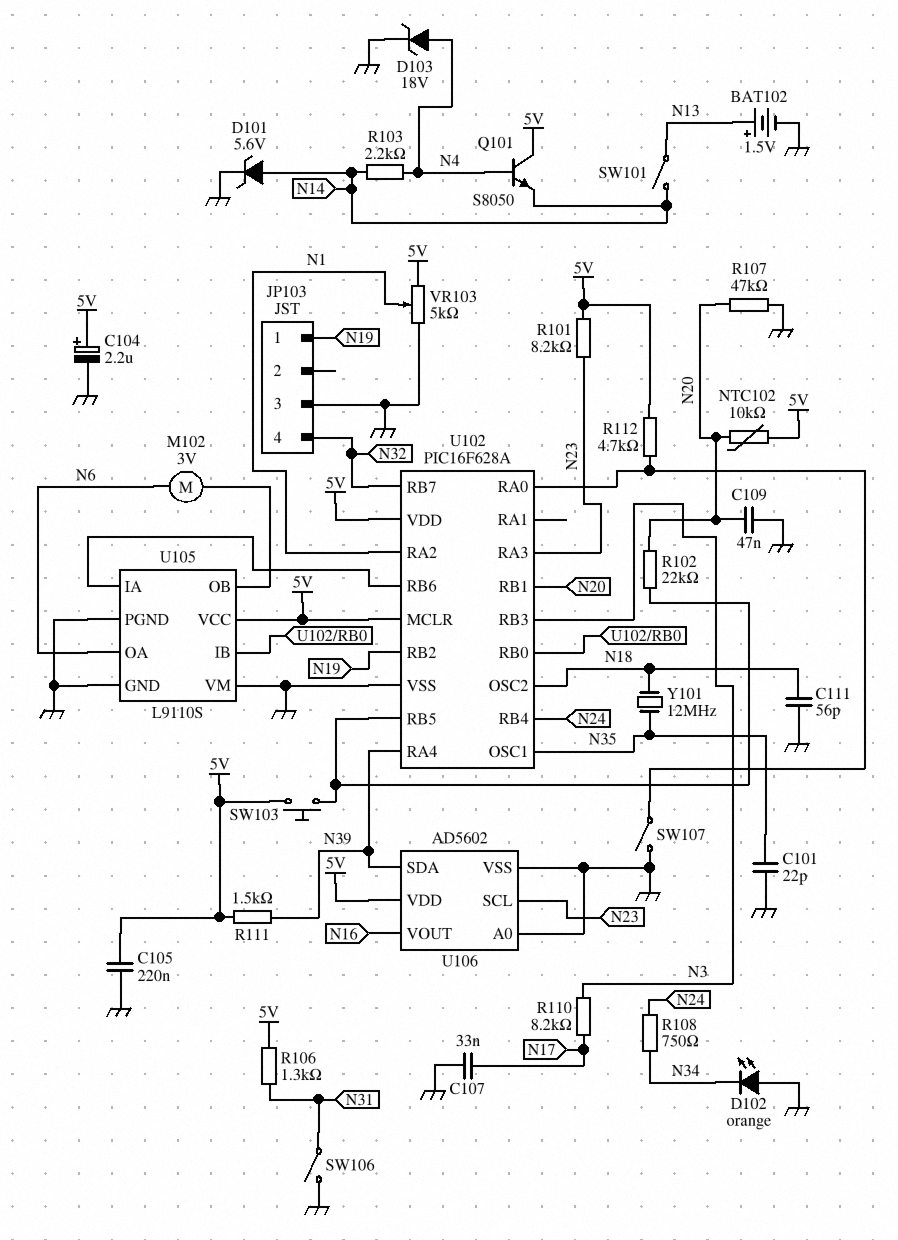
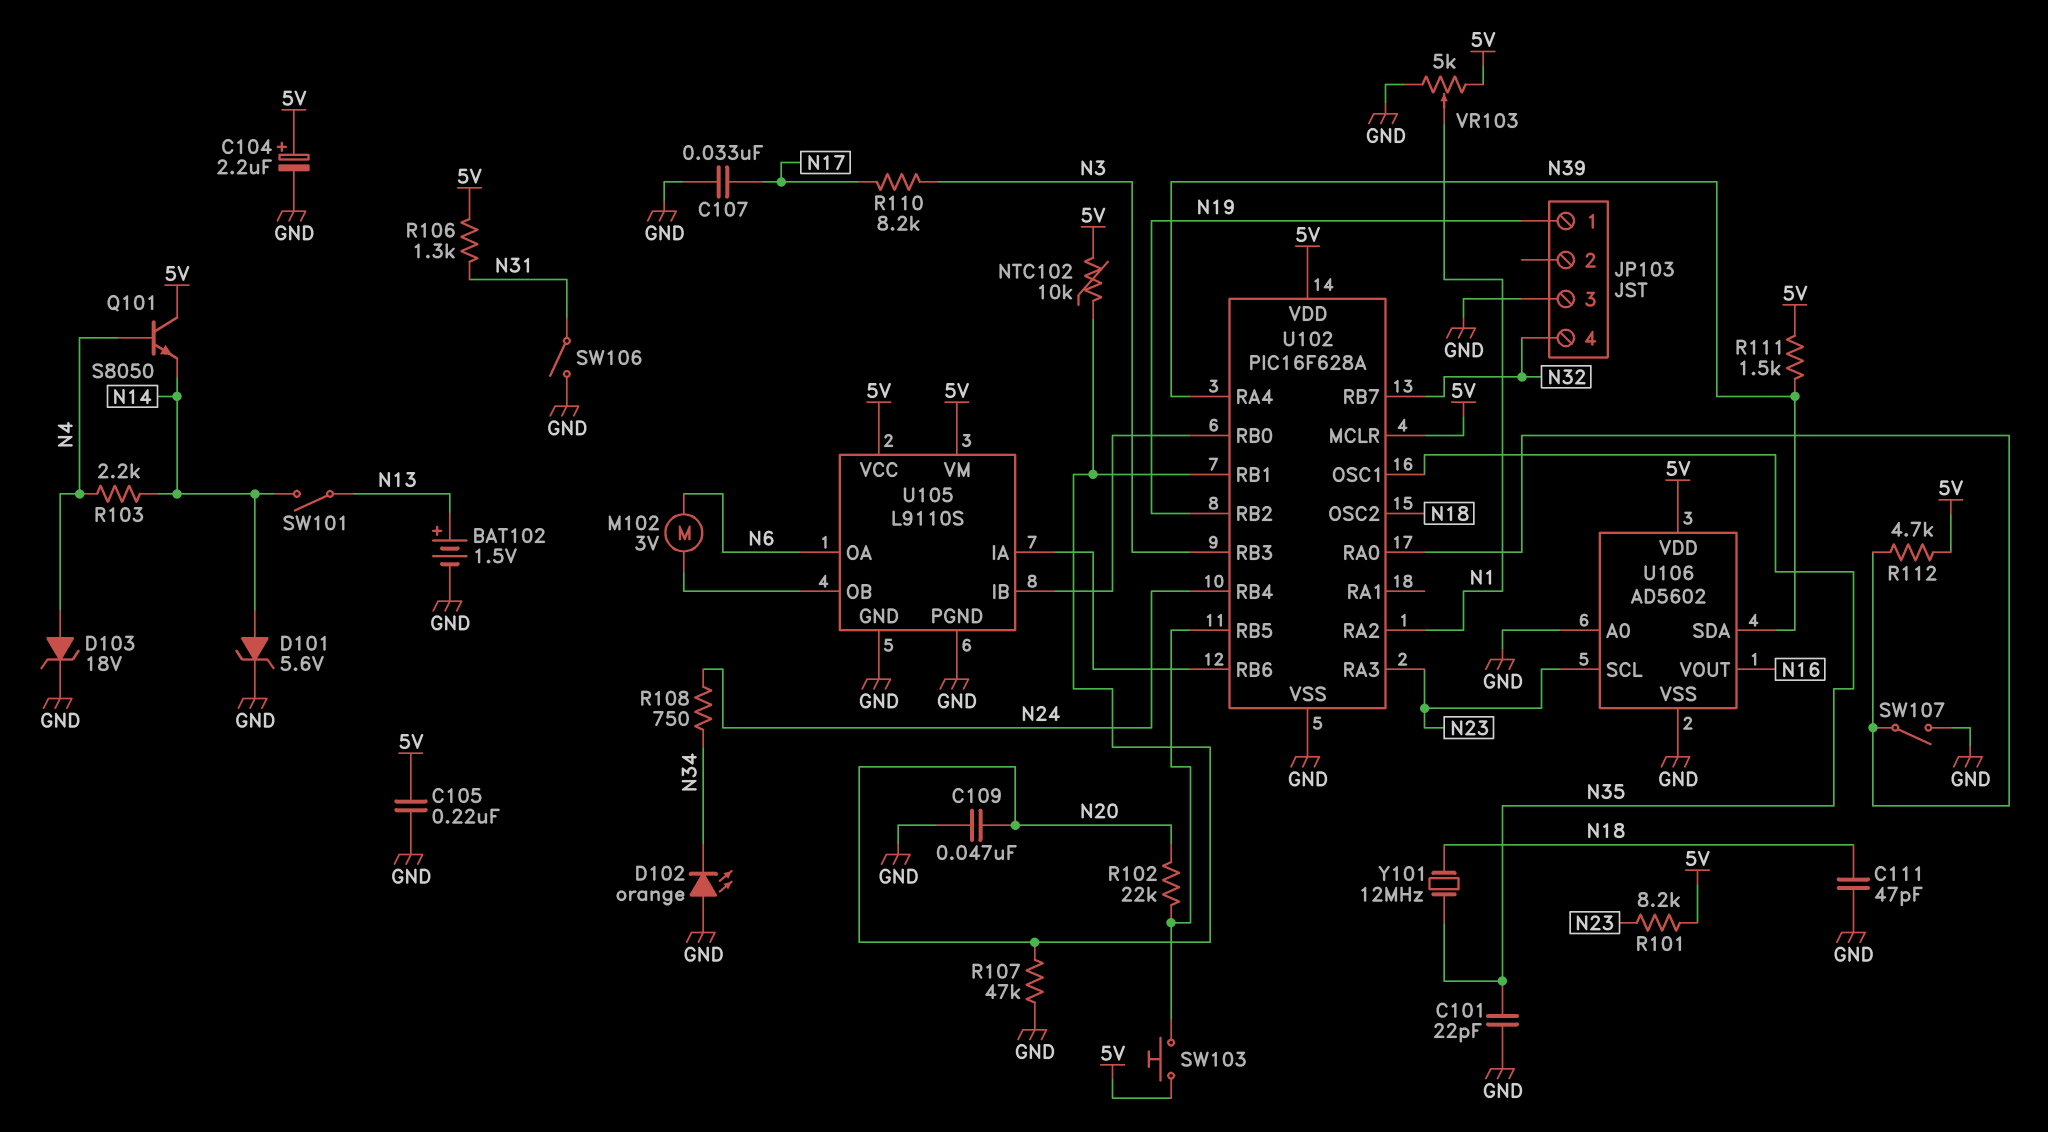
C111: 56pF (GND, N18) -> 47pF (GND, N18)
U105 pin VM: GND -> 5V

